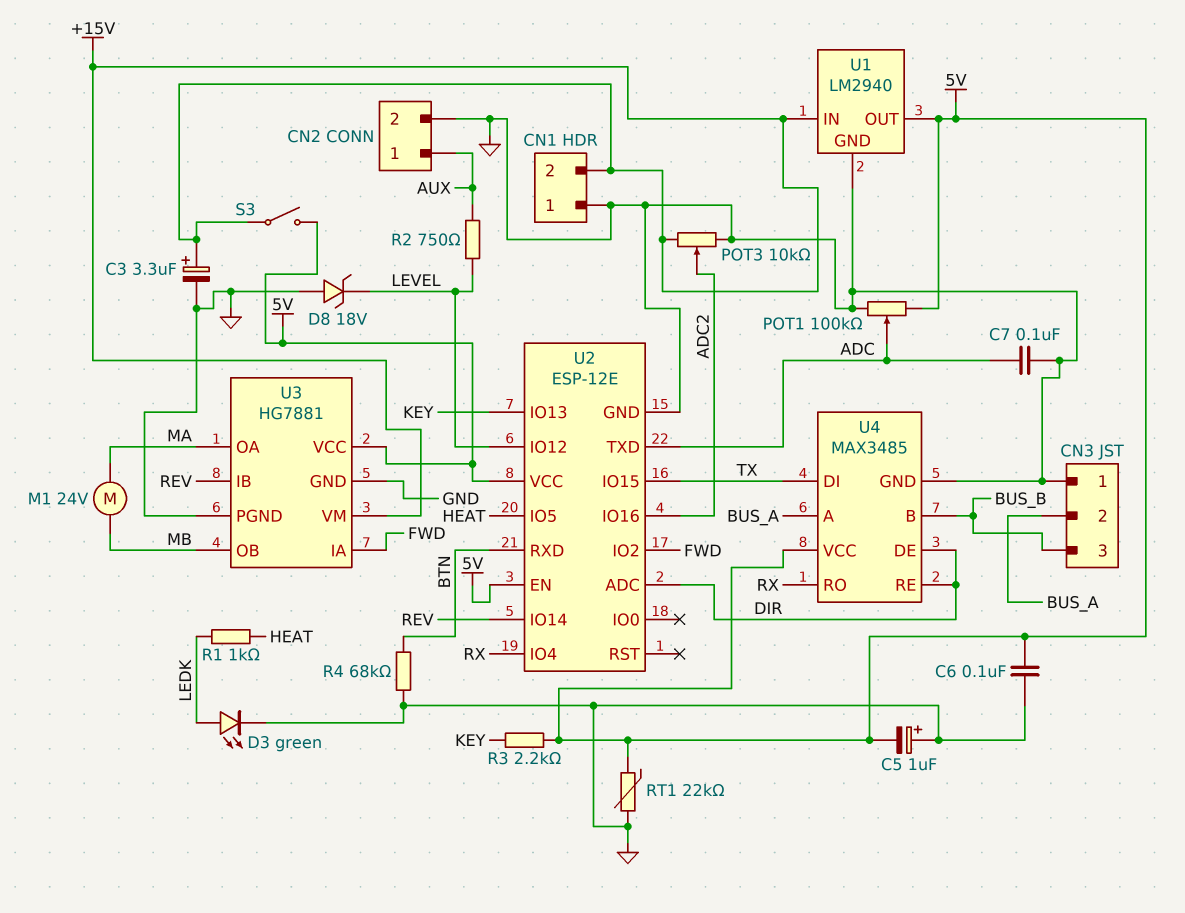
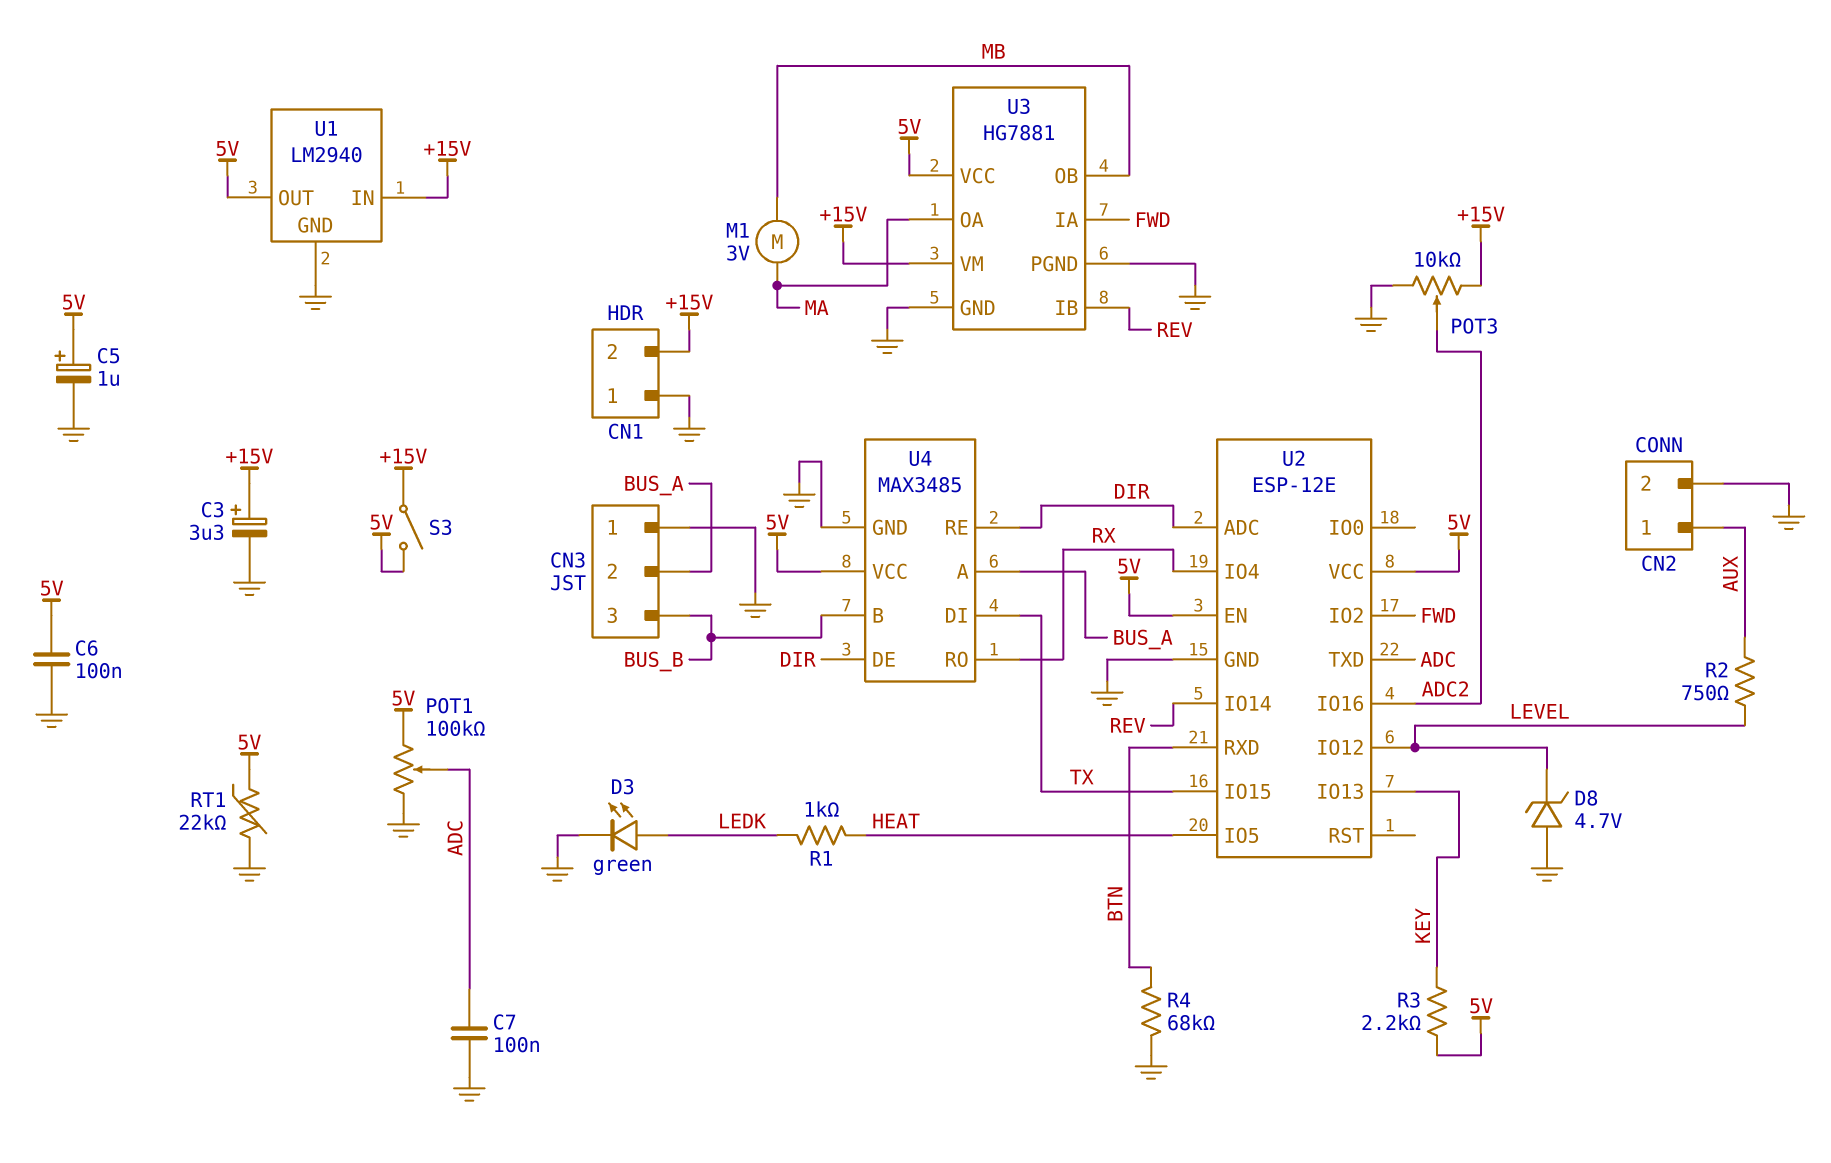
C5: 1uF (plus GND, minus 5V) -> 1uF (plus 5V, minus GND)
D8: zener 18V (A GND, K LEVEL) -> zener 4.7V (A GND, K LEVEL)
M1: motor 24V (MA, MB) -> motor 3V (MA, MB)

